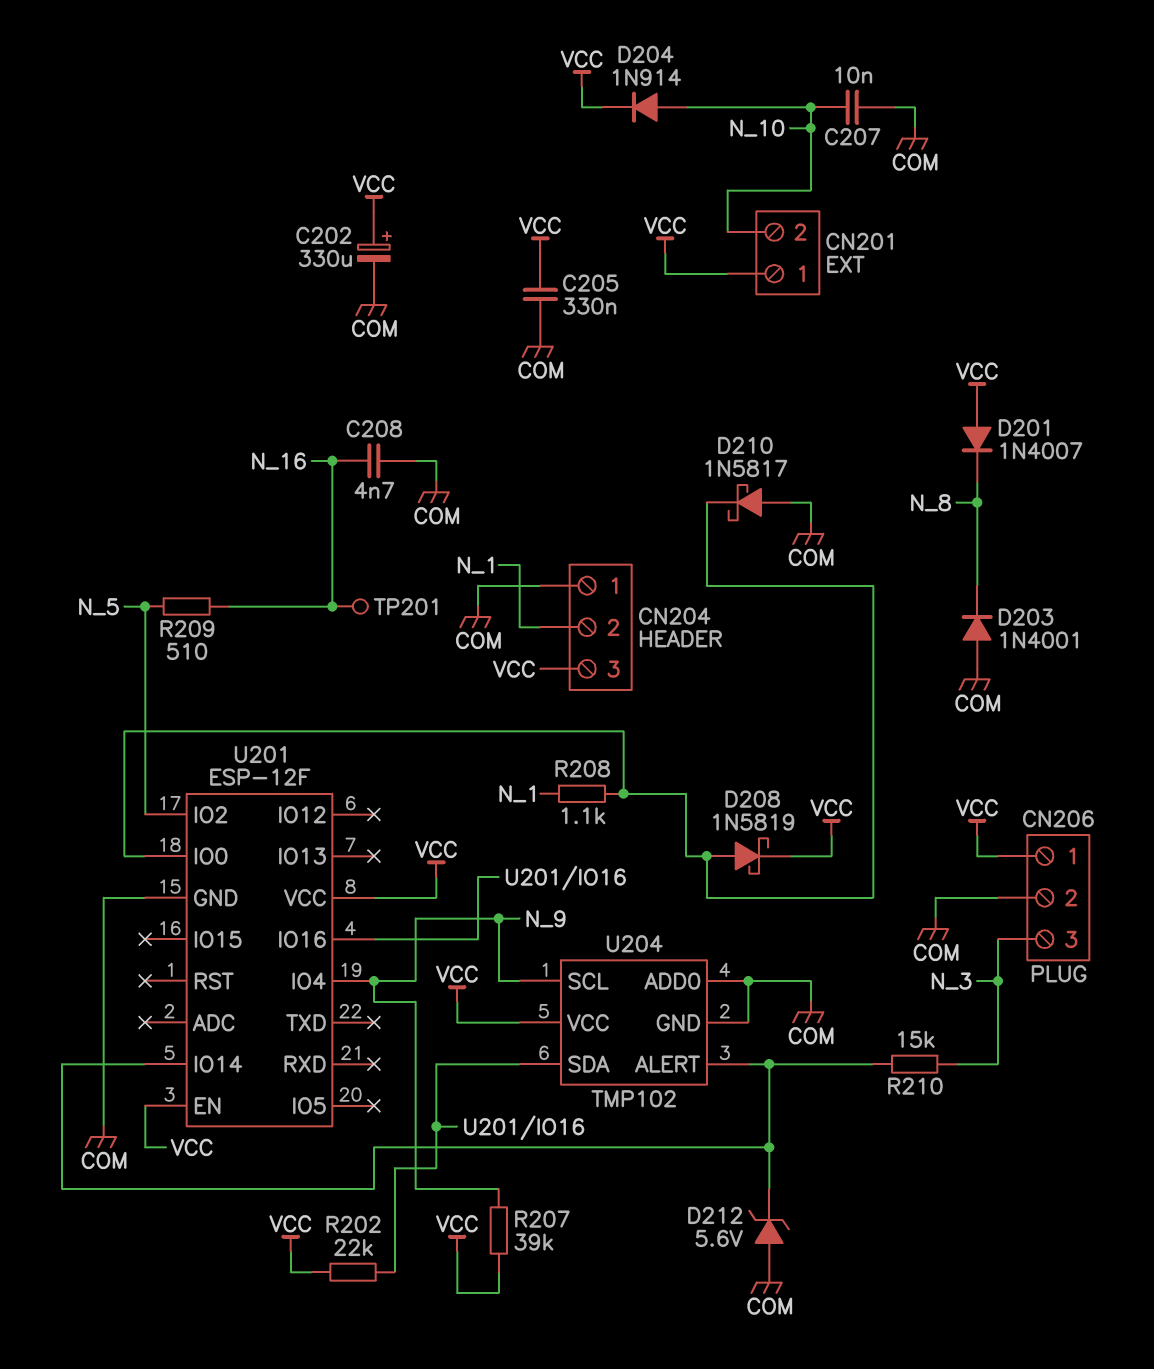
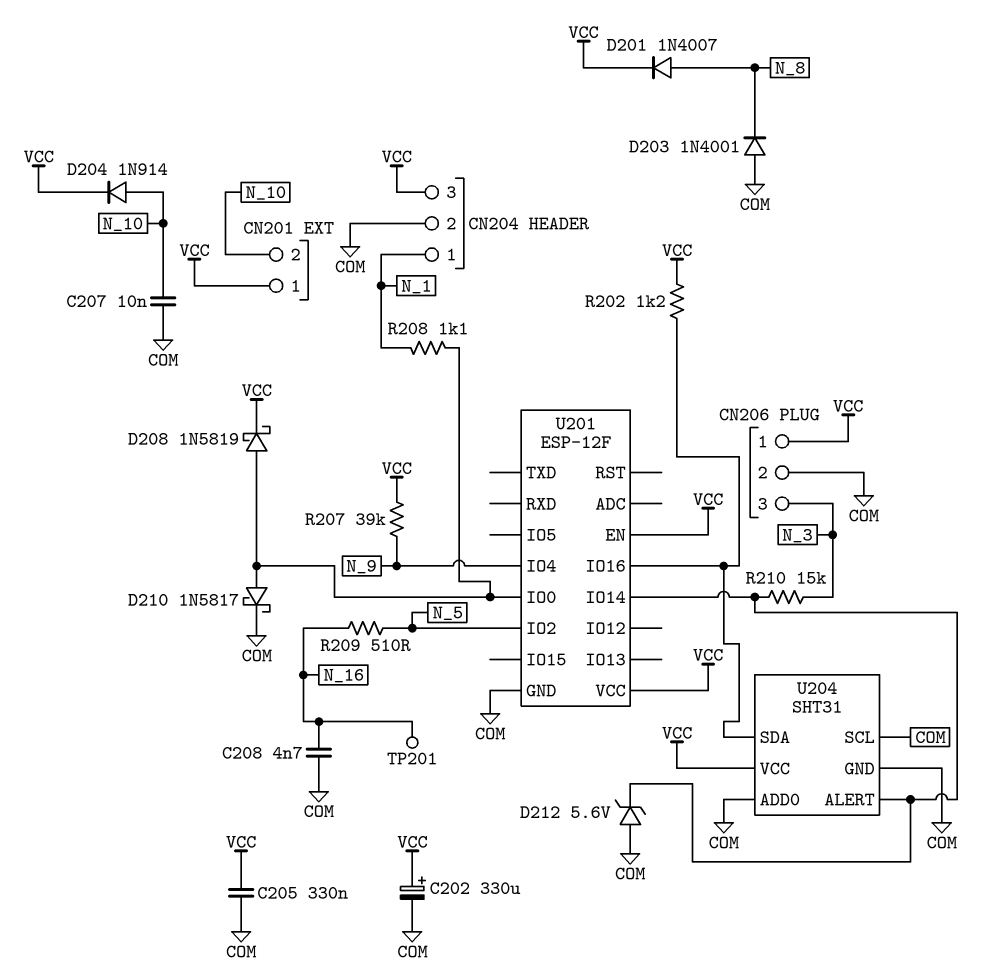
CN204 pin 1: COM -> N_1
CN204 pin 2: N_1 -> COM
D201: diode 1N4007 (A VCC, K N_8) -> diode 1N4007 (A N_8, K VCC)
D210: schottky 1N5817 (A COM, K U201/IO0) -> schottky 1N5817 (A U201/IO0, K COM)
R202: 22k (U201/IO16, VCC) -> 1.2k (U201/IO16, VCC)
U204: TMP102 -> SHT31
U204 pin SCL: N_9 -> COM

